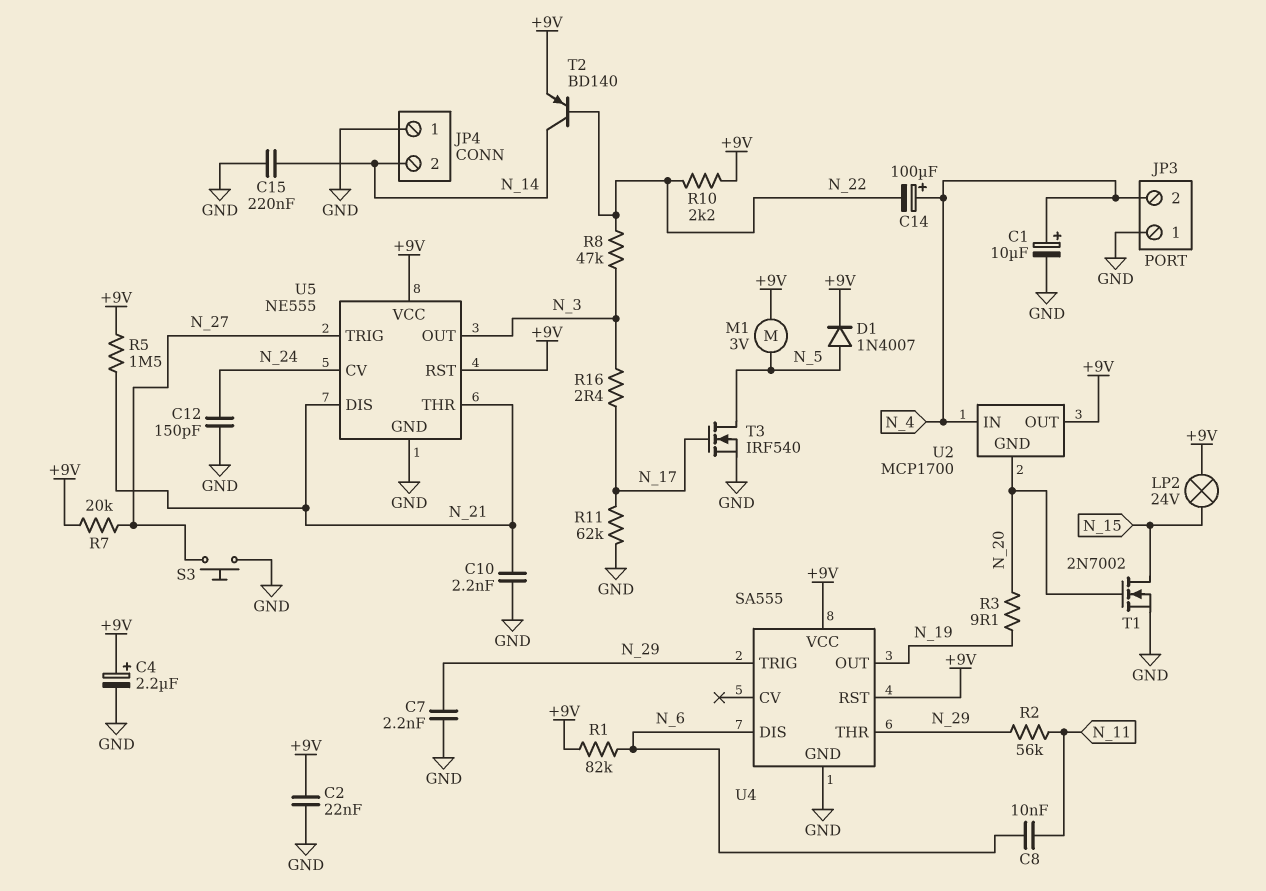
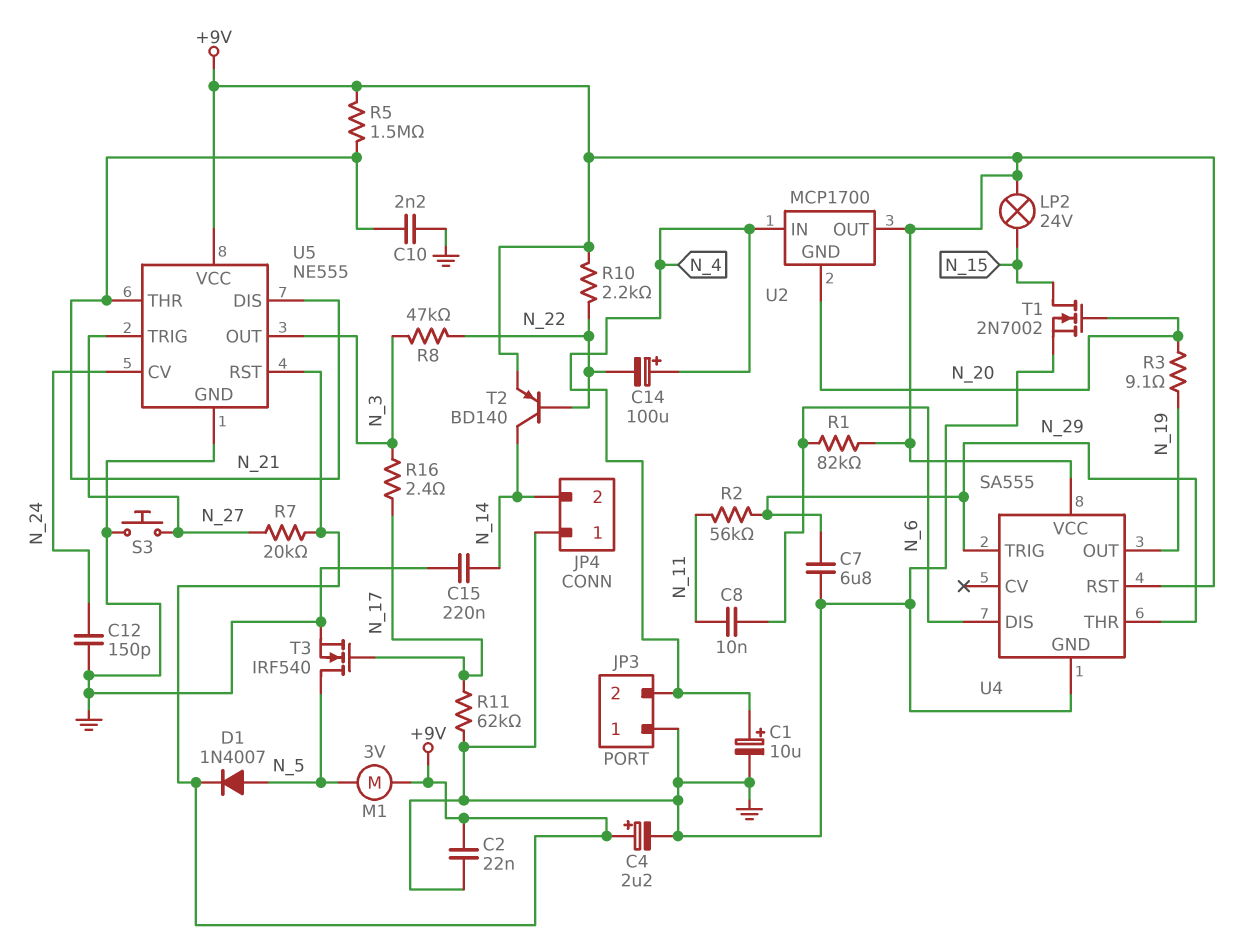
C7: 2.2nF (GND, N_29) -> 6.8uF (GND, N_29)

